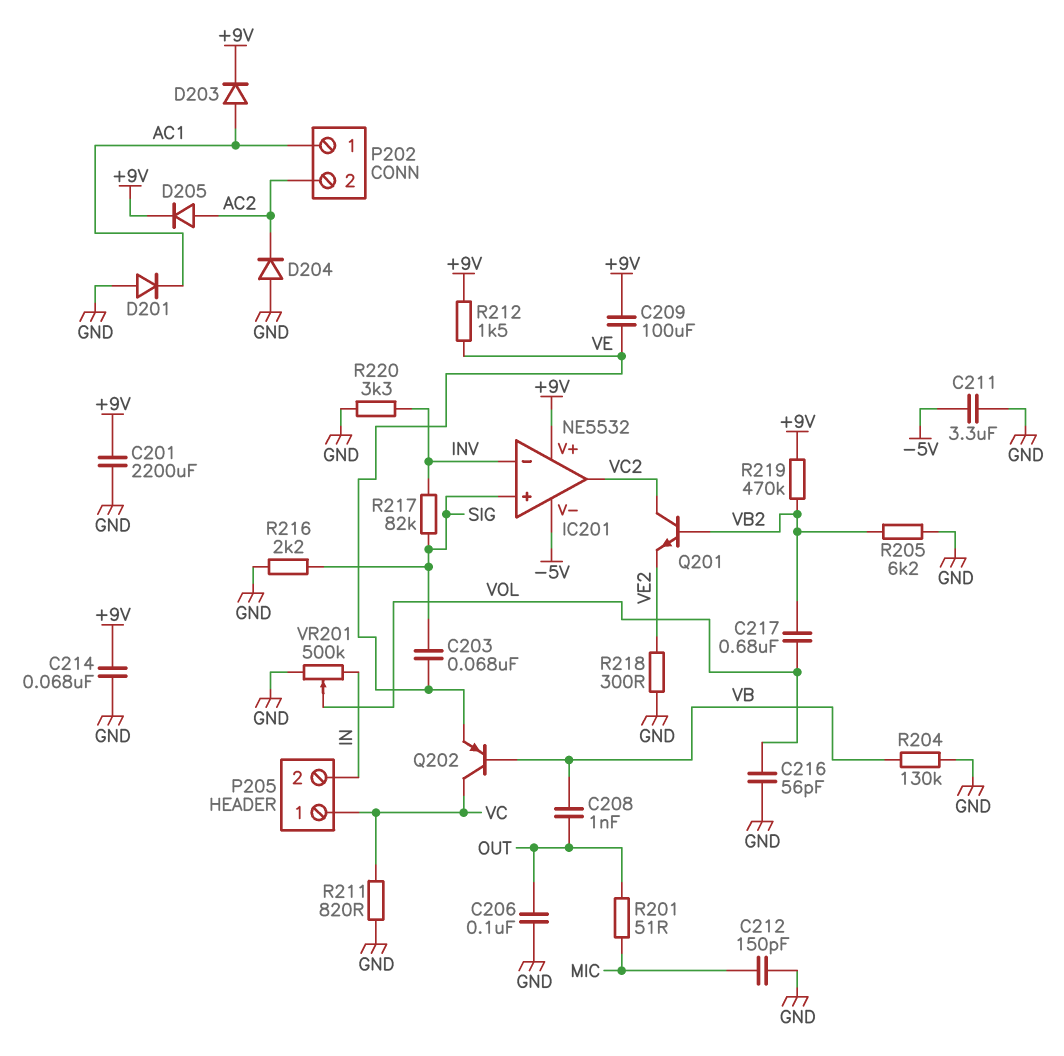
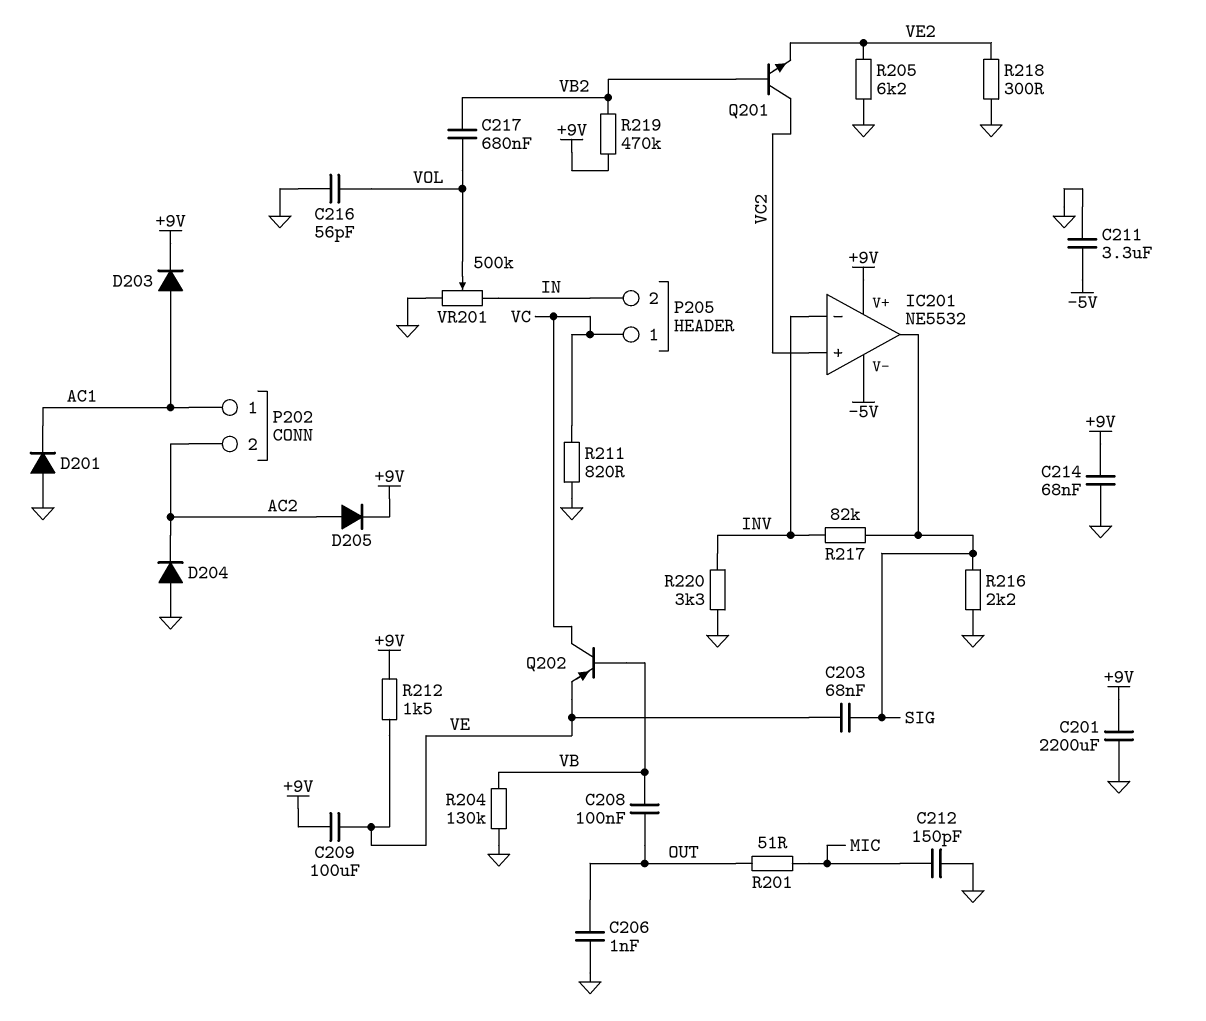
C206: 100nF (GND, OUT) -> 1nF (GND, OUT)
C208: 1nF (OUT, VB) -> 100nF (OUT, VB)
IC201 pin in+: SIG -> VC2
IC201 pin out: VC2 -> SIG
R205: 6.2k (GND, VB2) -> 6.2k (GND, VE2)

